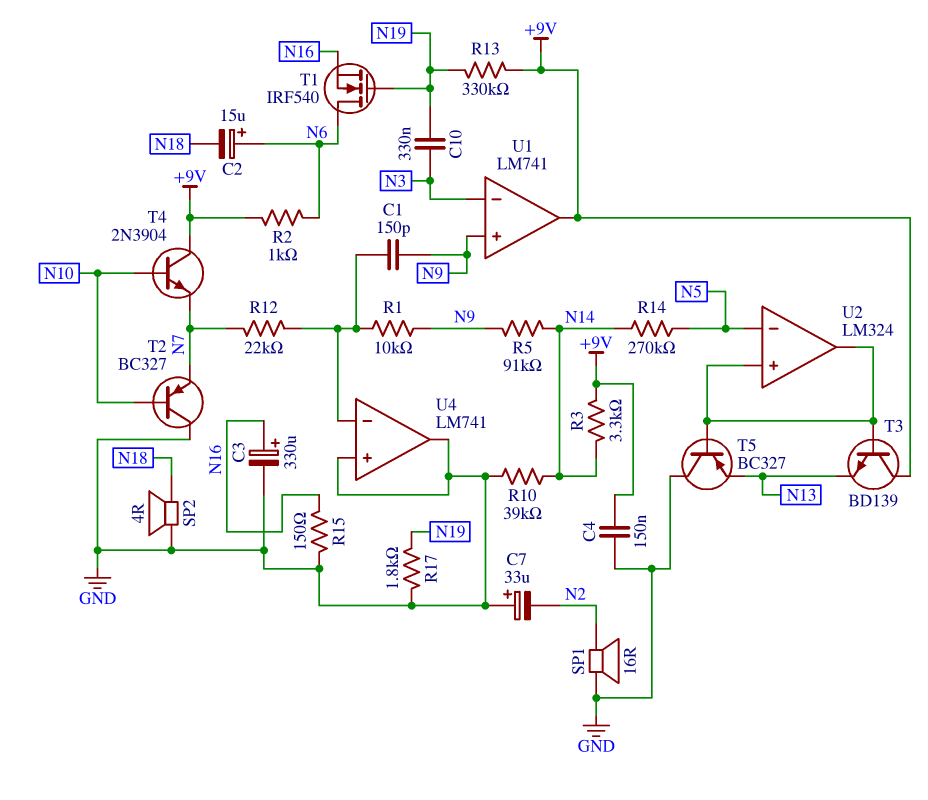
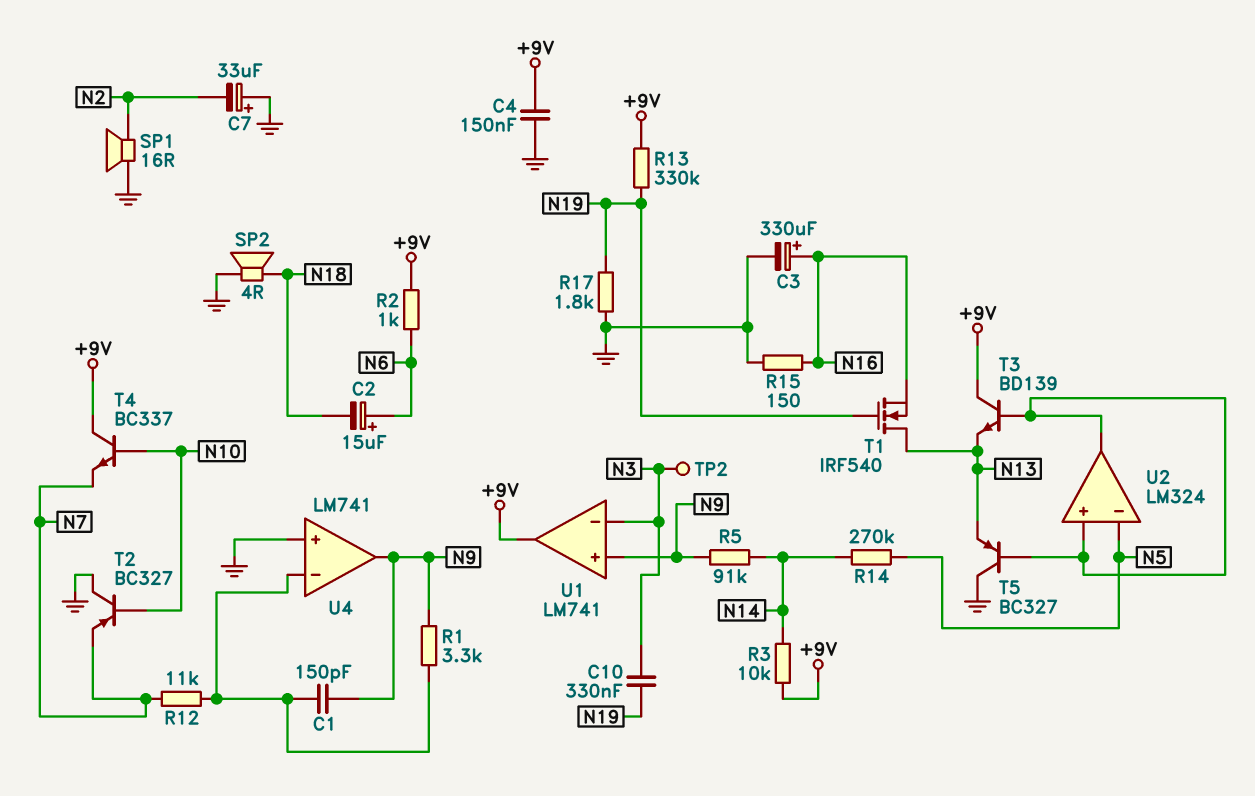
R1: 10k (N9, U4/in-) -> 3.3k (N9, U4/in-)
R3: 3.3k (+9V, N14) -> 10k (+9V, N14)
R10: 39k (GND, N14) -> none
R12: 22k (N7, U4/in-) -> 11k (N7, U4/in-)
T1: NMOS IRF540 (G N19, D N6, S N16) -> NMOS IRF540 (G N19, D N13, S N16)
T4: NPN 2N3904 (B N10, C +9V, E N7) -> NPN BC337 (B N10, C +9V, E N7)
TP2: none -> test point (N3)
U4 pin out: GND -> N9

